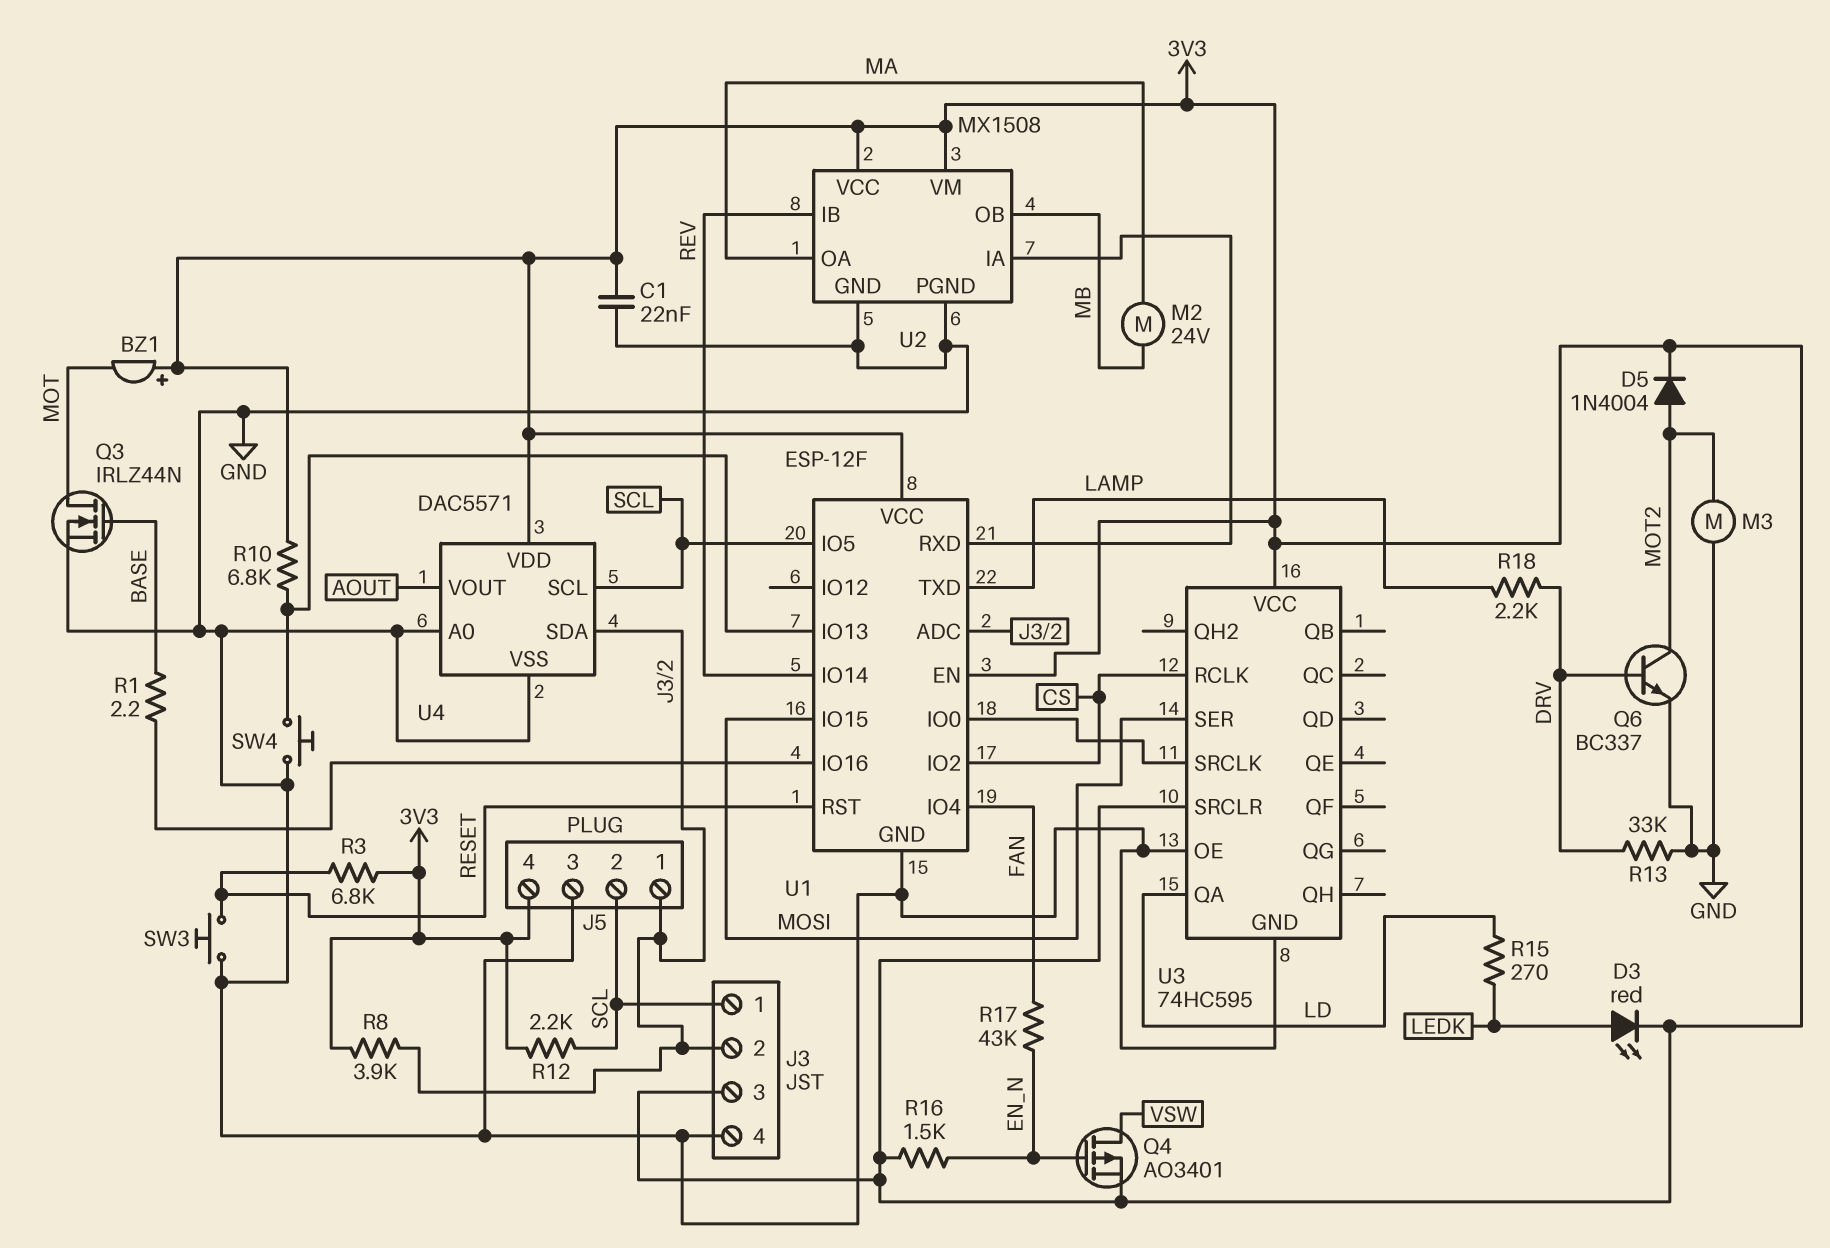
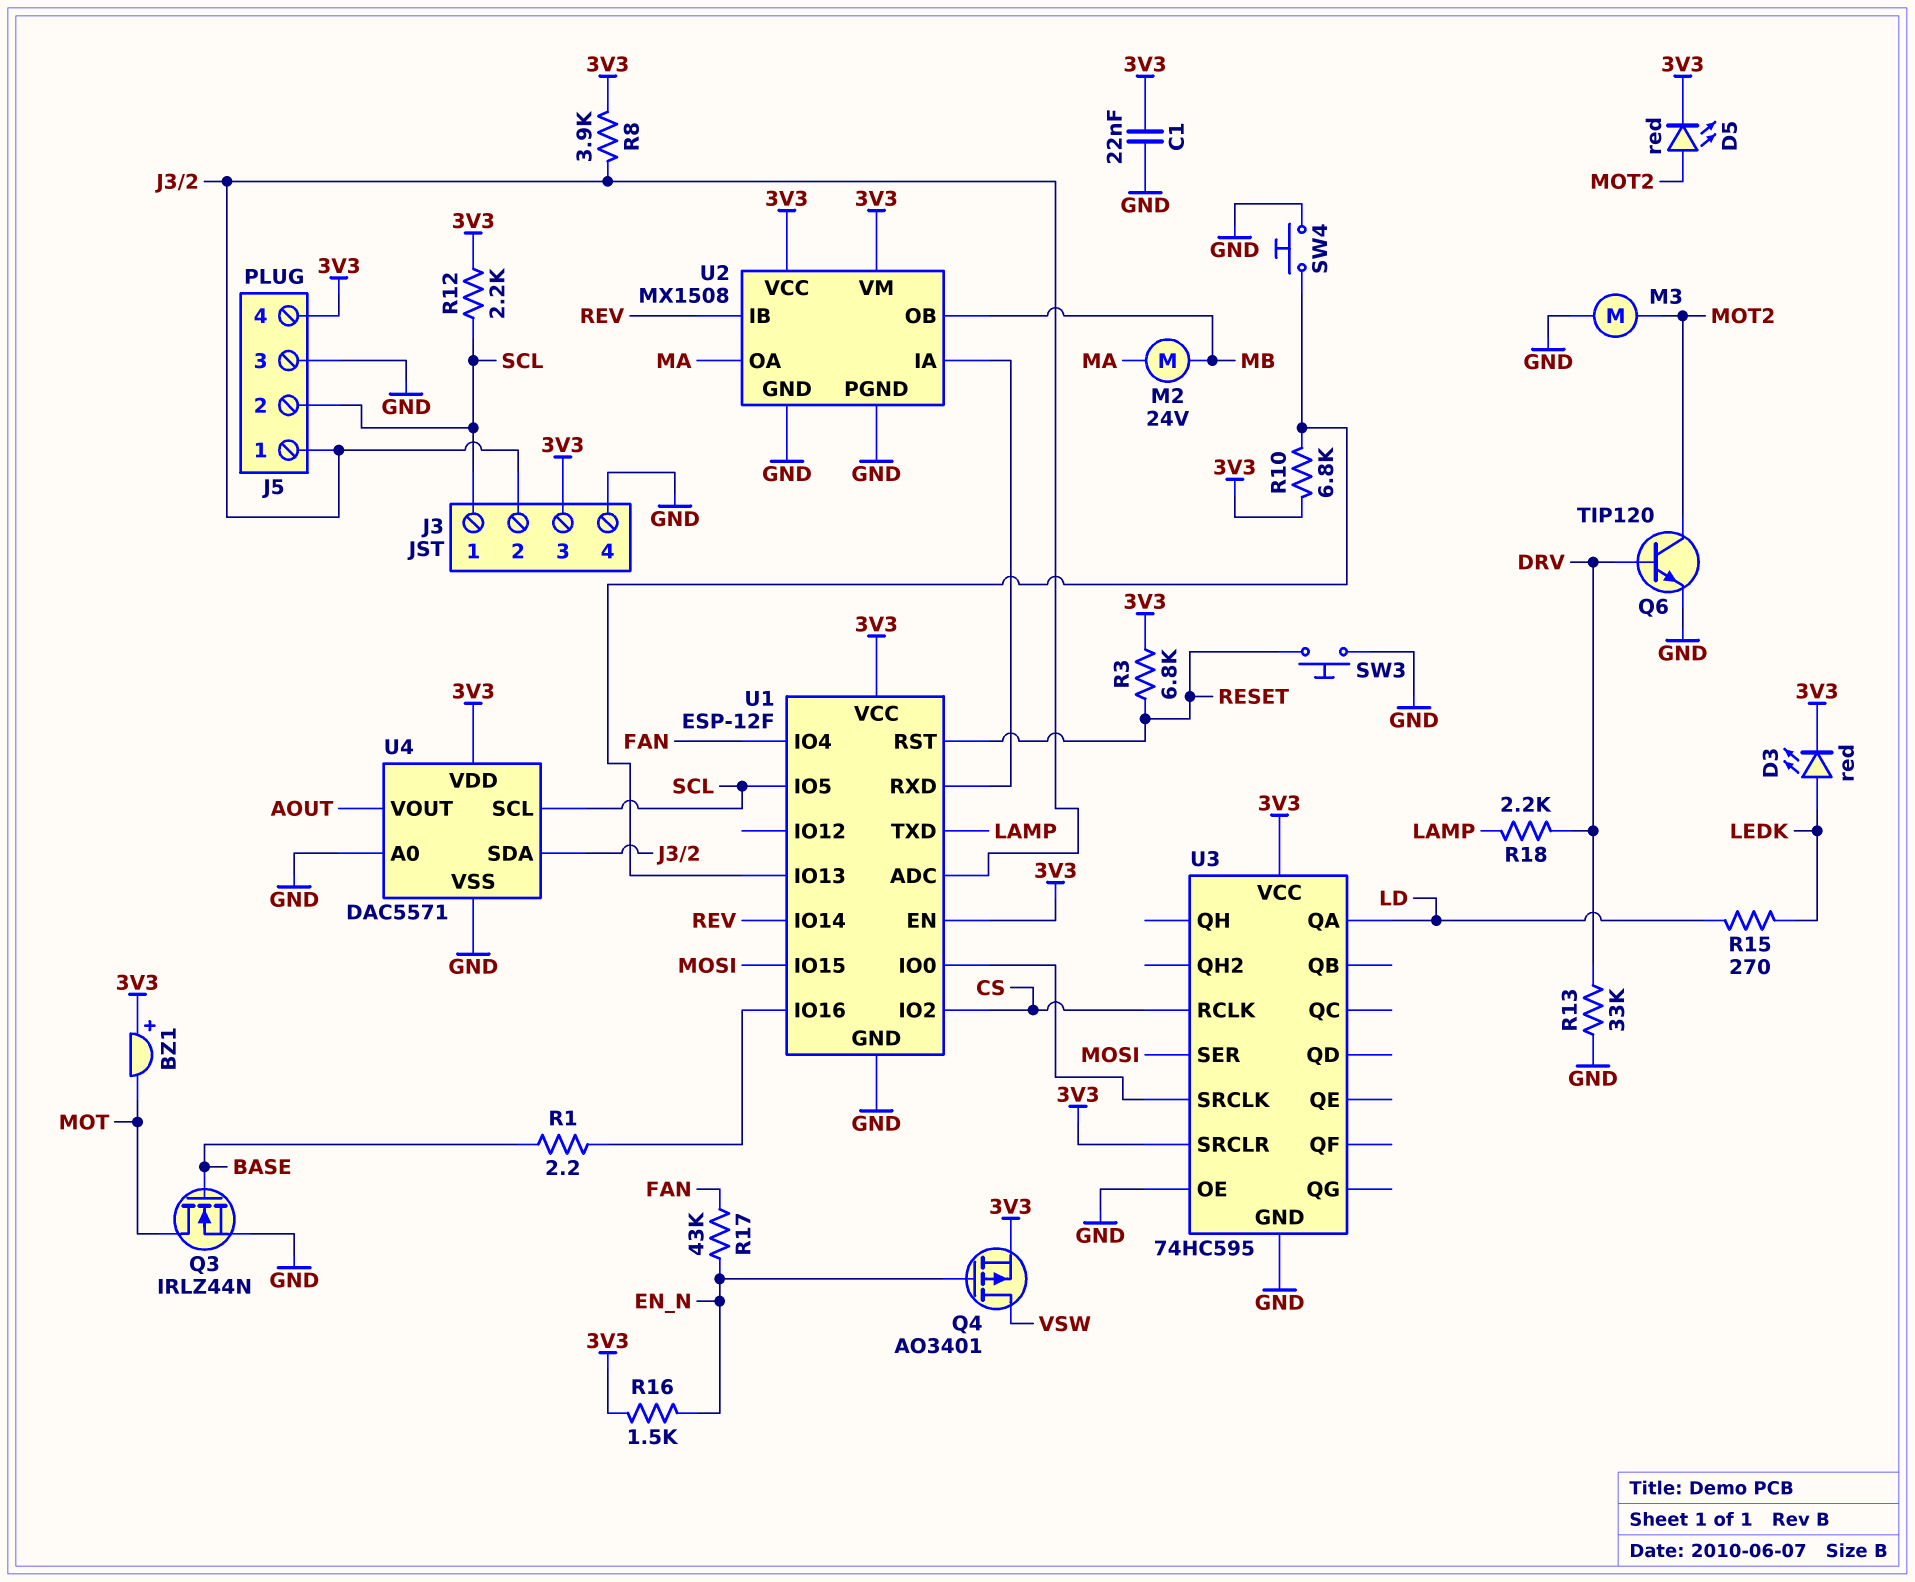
D5: diode 1N4004 (A MOT2, K 3V3) -> LED red (A MOT2, K 3V3)
Q6: NPN BC337 (B DRV, C MOT2, E GND) -> NPN TIP120 (B DRV, C MOT2, E GND)

